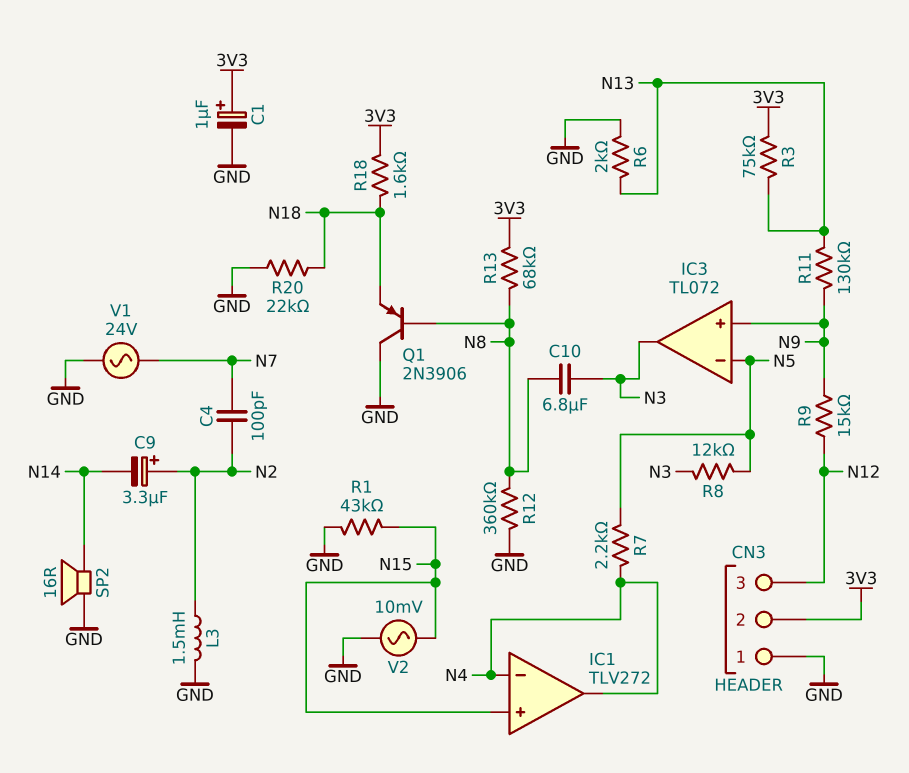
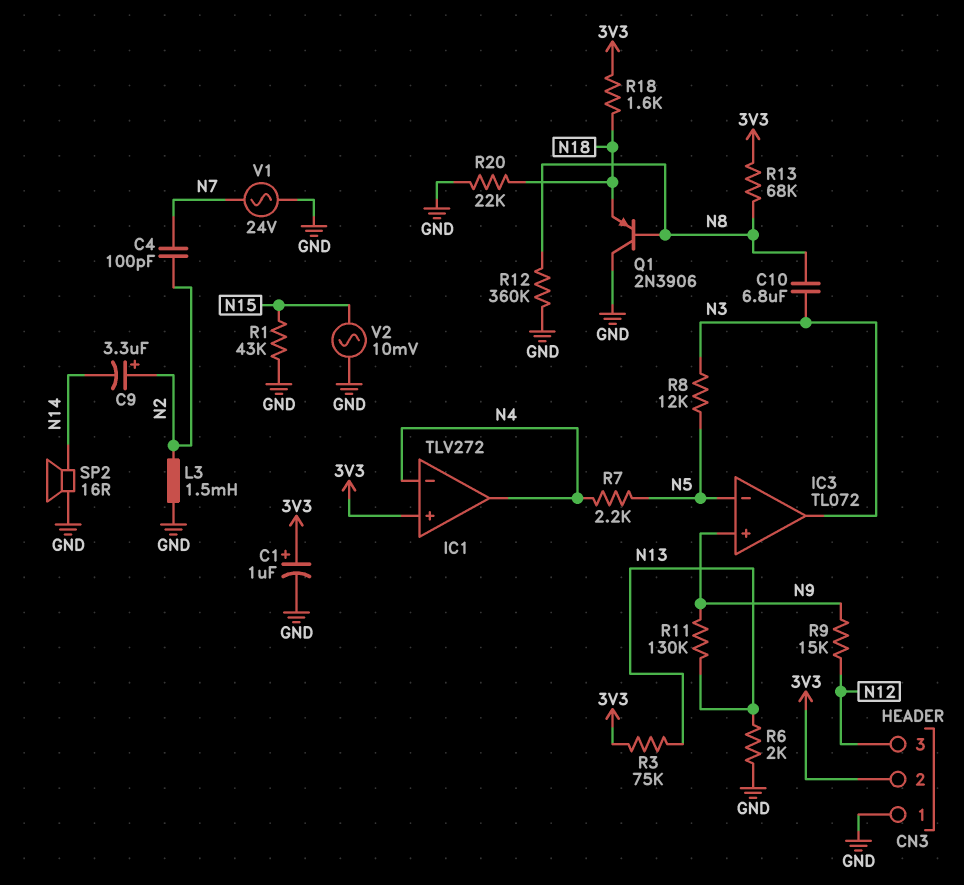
IC1 pin in+: N15 -> 3V3

